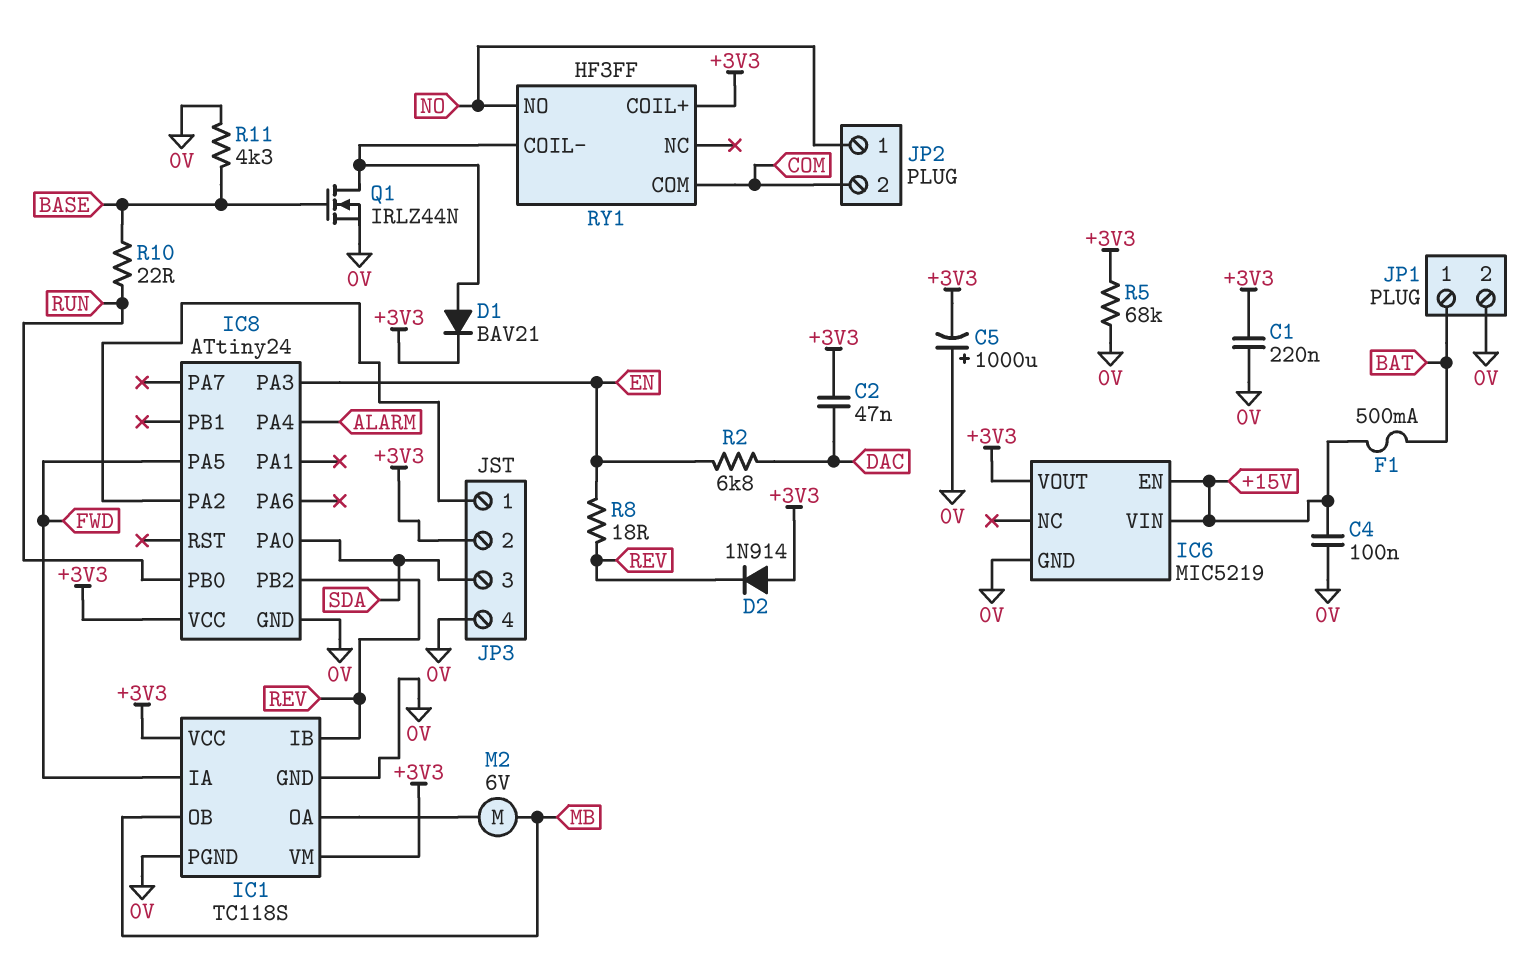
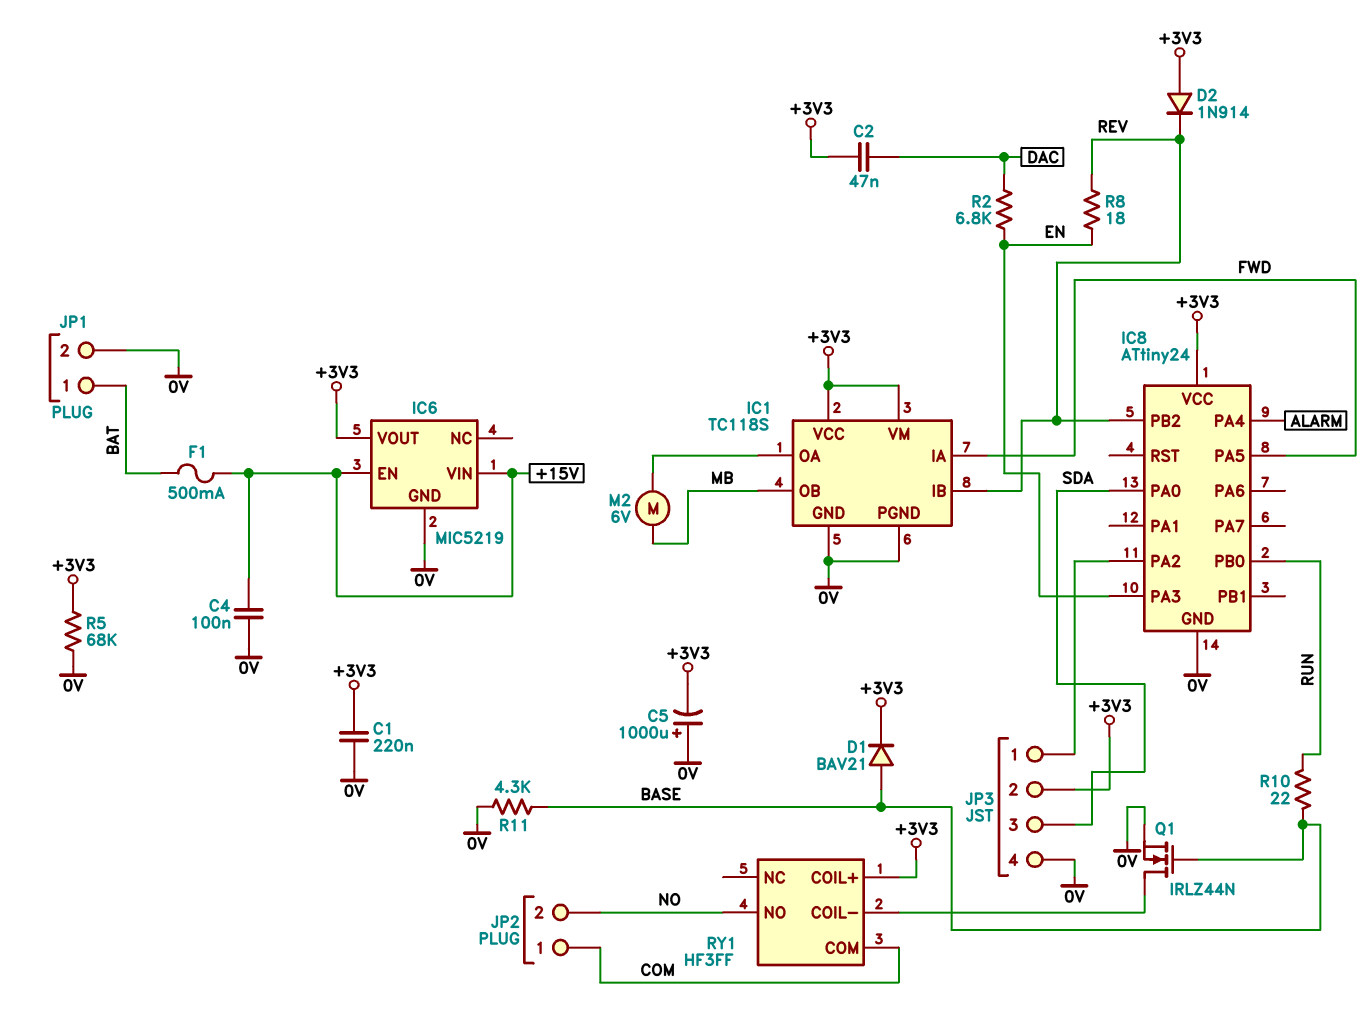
D1: diode BAV21 (A RY1/COIL-, K +3V3) -> diode BAV21 (A BASE, K +3V3)
JP2 pin 1: NO -> COM
JP2 pin 2: COM -> NO

